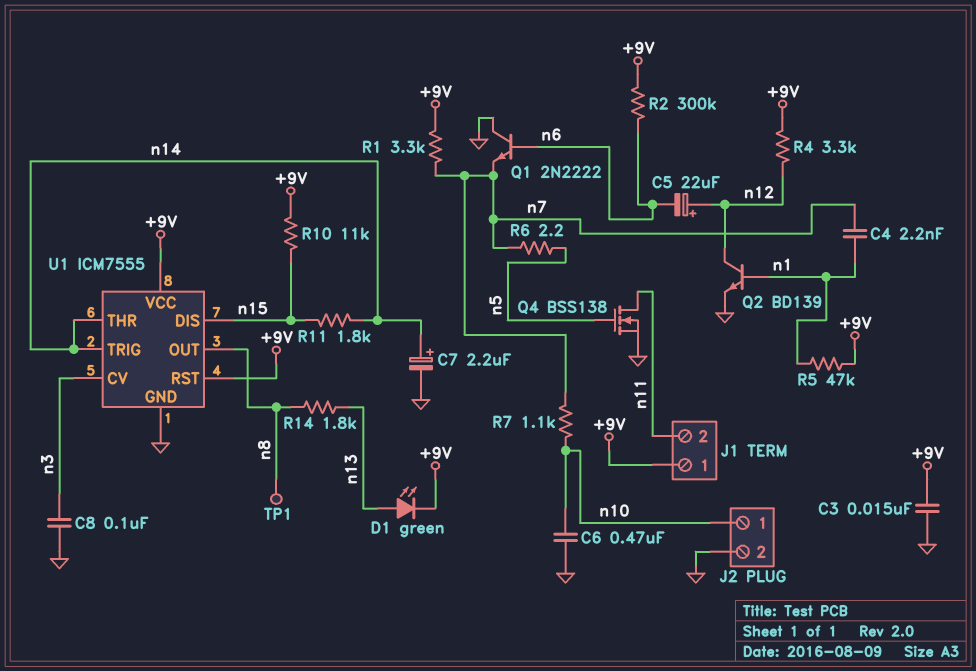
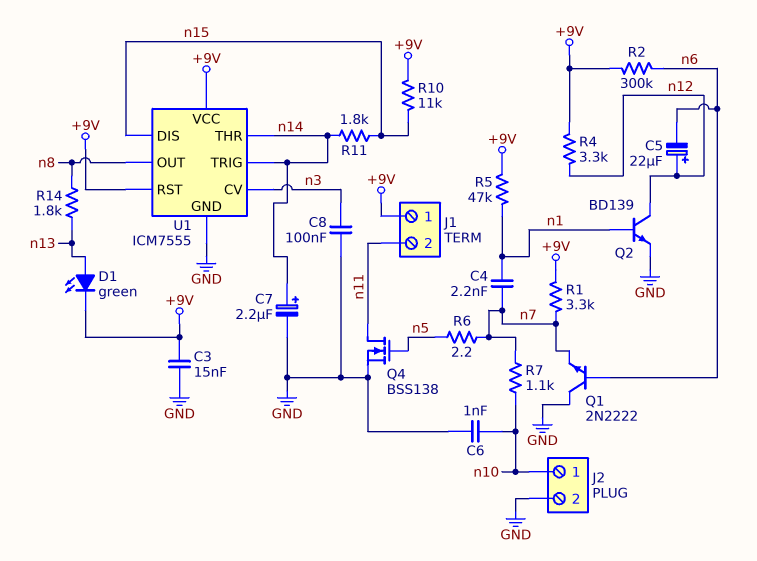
C6: 470nF (GND, n10) -> 1nF (GND, n10)
TP1: test point (n8) -> none

